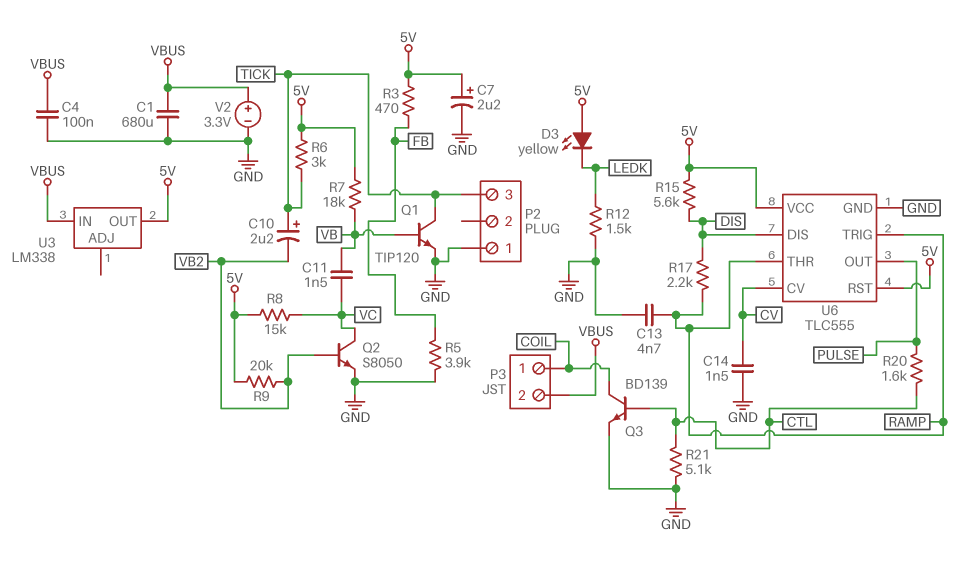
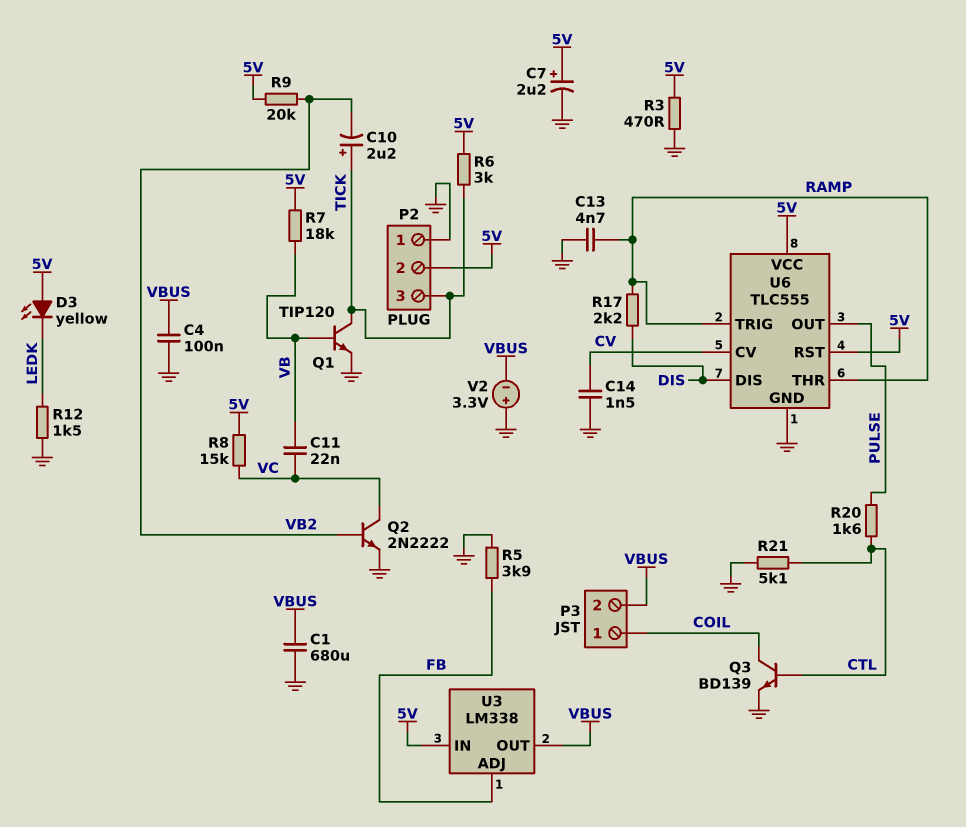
C11: 1.5nF (VB, VC) -> 22nF (VB, VC)
P2 pin 2: none -> 5V
Q2: NPN S8050 (B VB2, C VC, E GND) -> NPN 2N2222 (B VB2, C VC, E GND)
R3: 470 (5V, FB) -> 470 (5V, GND)
R15: 5.6k (5V, DIS) -> none
U3 pin ADJ: none -> FB
U3 pin IN: VBUS -> 5V
U3 pin OUT: 5V -> VBUS
V2: 3.3V (plus VBUS, minus GND) -> 3.3V (plus GND, minus VBUS)

